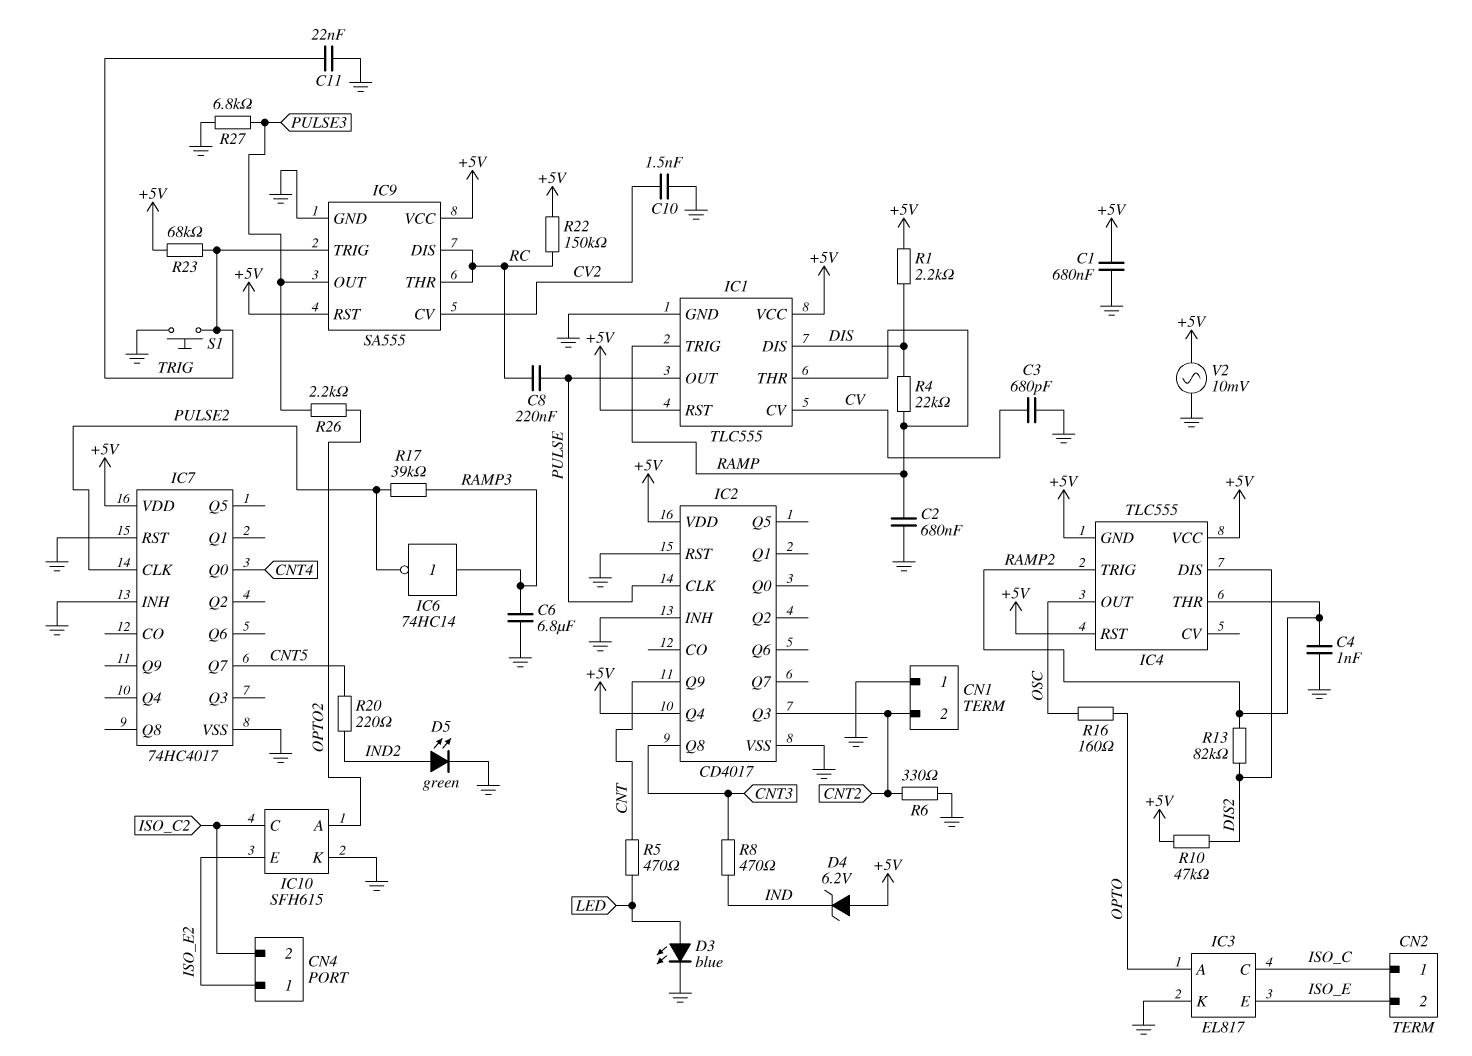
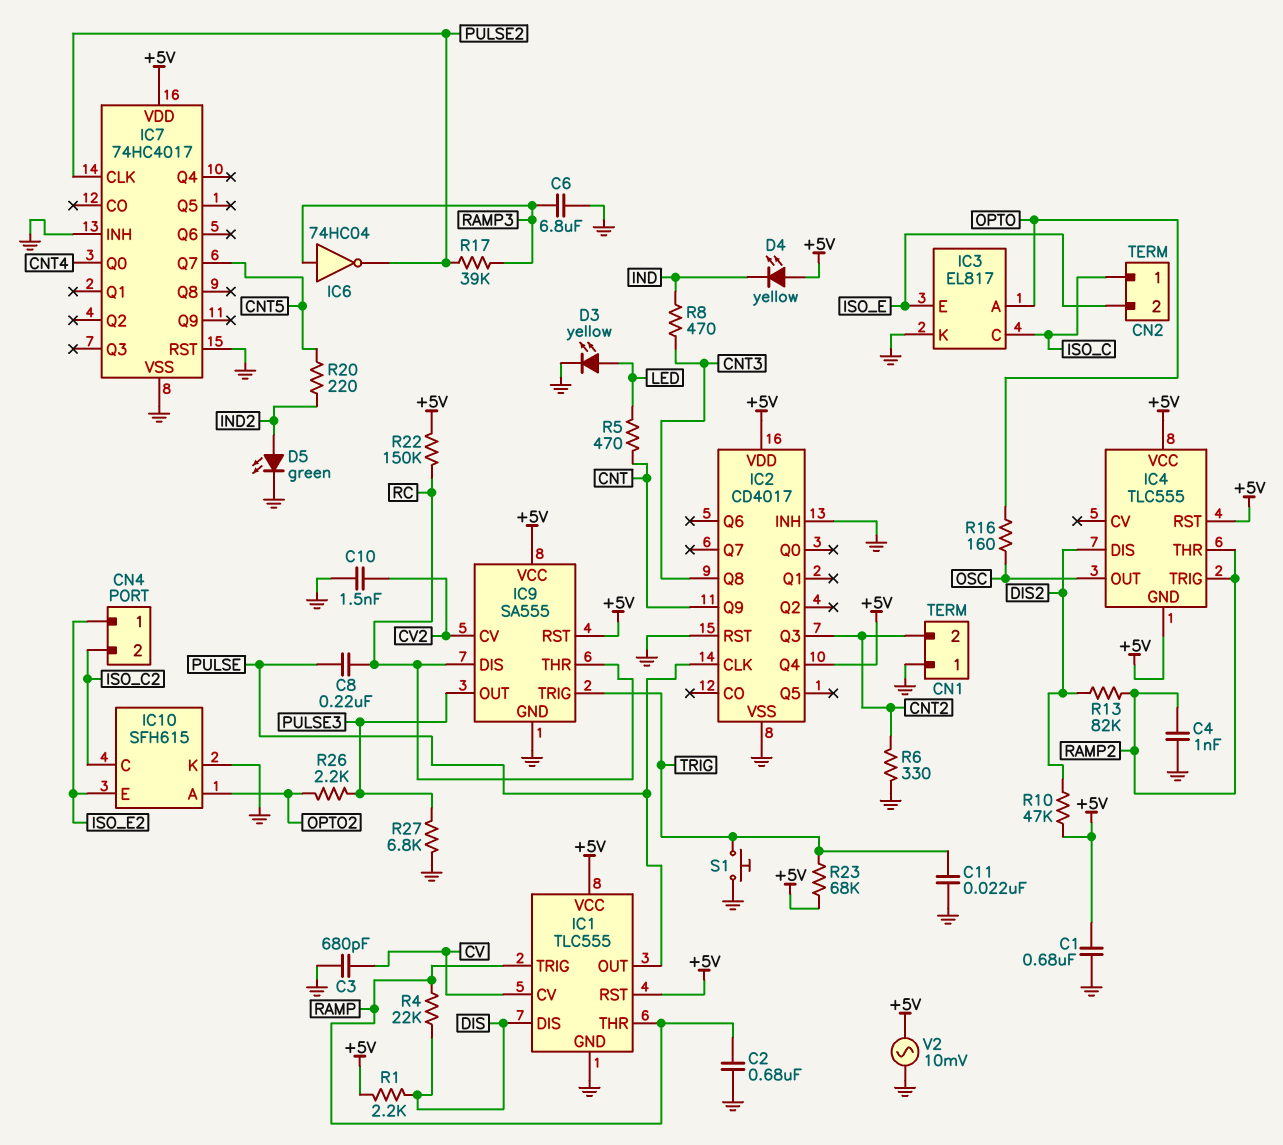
D3: LED blue (A LED, K GND) -> LED yellow (A LED, K GND)
D4: zener 6.2V (A +5V, K IND) -> LED yellow (A +5V, K IND)
IC6: NOT 74HC14 (in RAMP3, out PULSE2) -> NOT 74HC04 (in RAMP3, out PULSE2)

